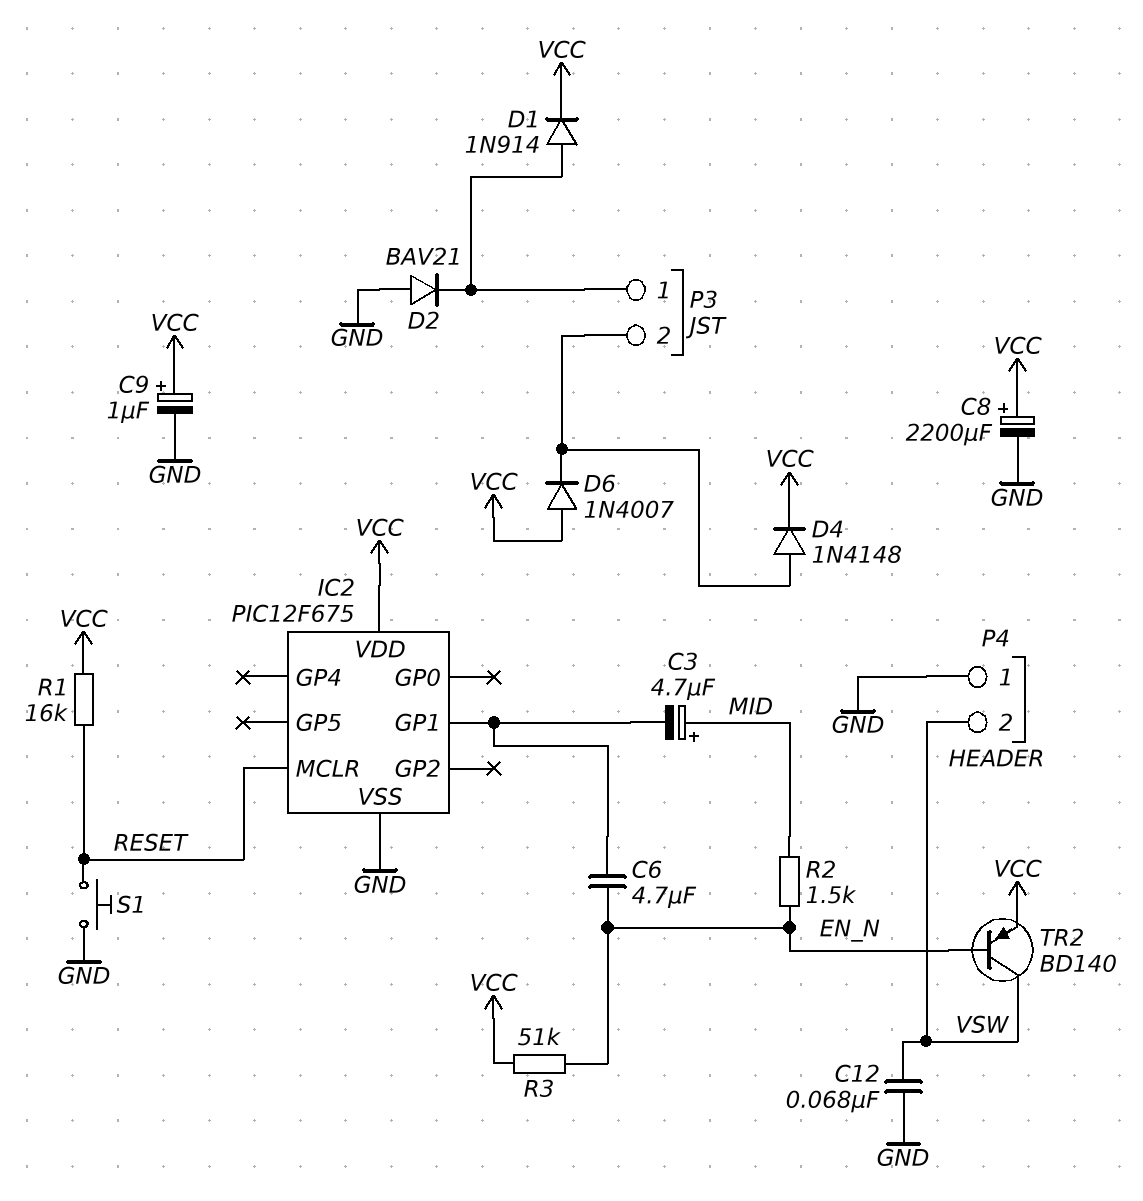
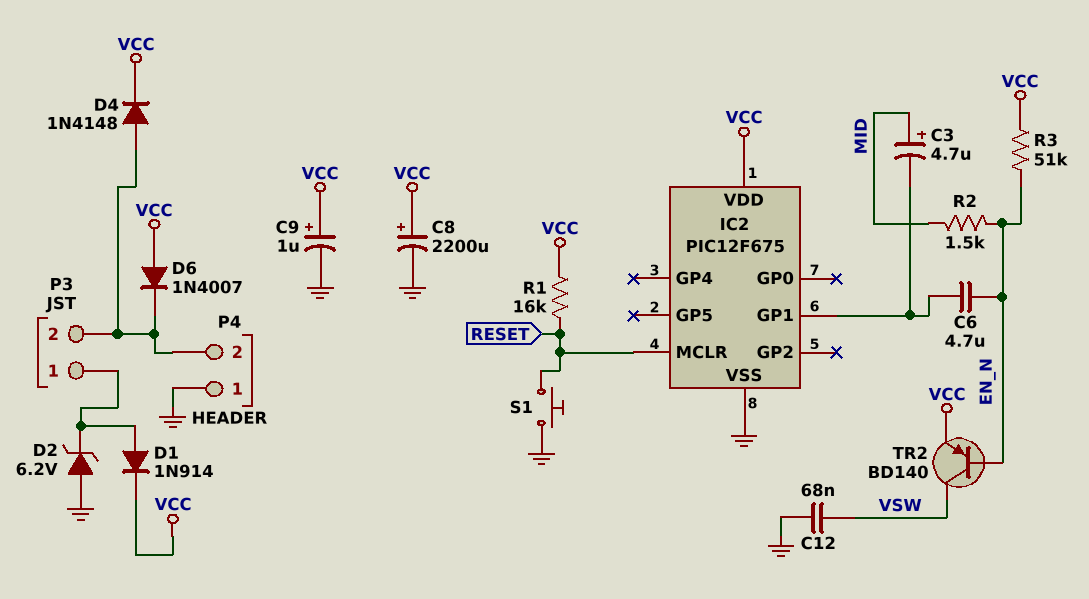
D2: diode BAV21 (A GND, K P3/1) -> zener 6.2V (A GND, K P3/1)
P4 pin 2: VSW -> P3/2

